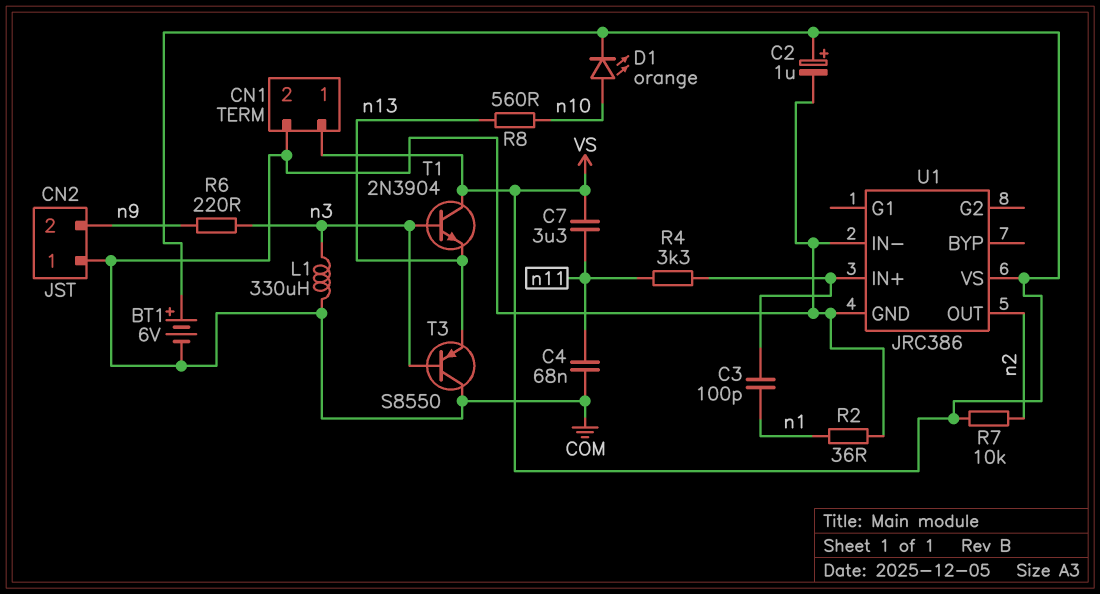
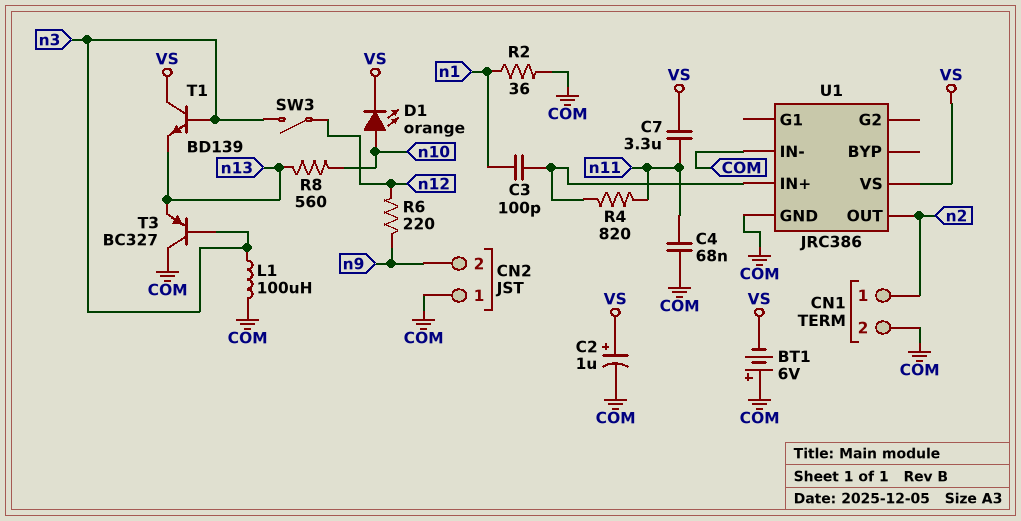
BT1: 6V (plus VS, minus COM) -> 6V (plus COM, minus VS)
CN1 pin 1: VS -> n2
L1: 330uH (COM, n3) -> 100uH (COM, n3)
R4: 3.3k (U1/IN+, n11) -> 820 (U1/IN+, n11)
R6: 220 (n3, n9) -> 220 (n9, n12)
R7: 10k (VS, n2) -> none
SW3: none -> switch (n3, n12)
T1: NPN 2N3904 (B n3, C VS, E n13) -> NPN BD139 (B n3, C VS, E n13)
T3: PNP S8550 (B n3, C COM, E n13) -> PNP BC327 (B n3, C COM, E n13)

